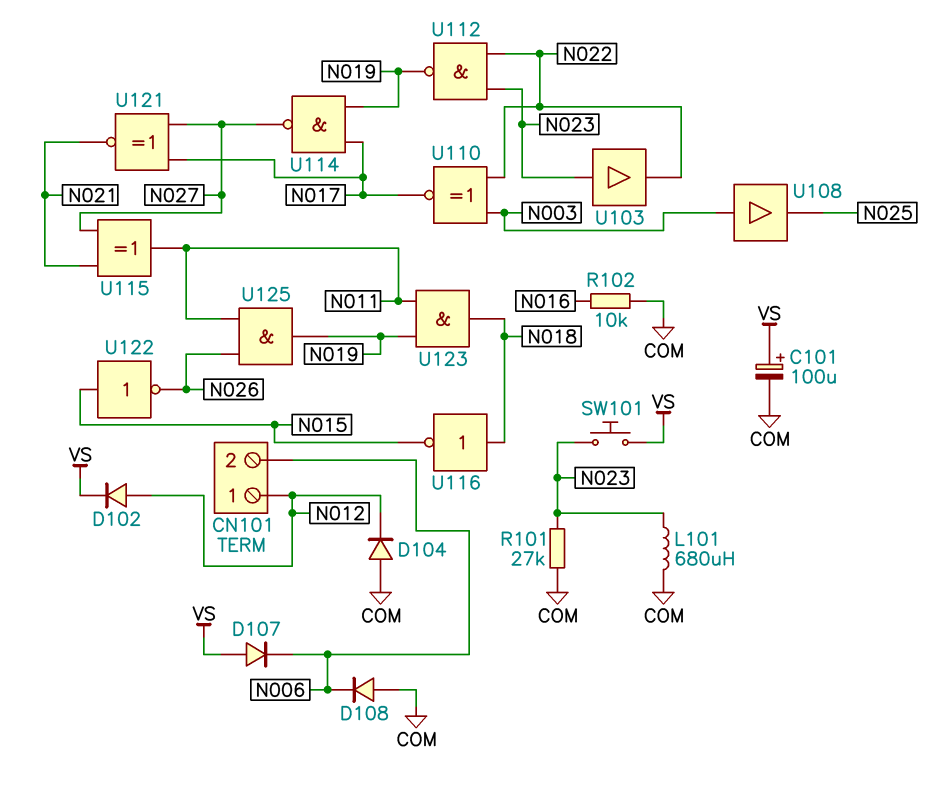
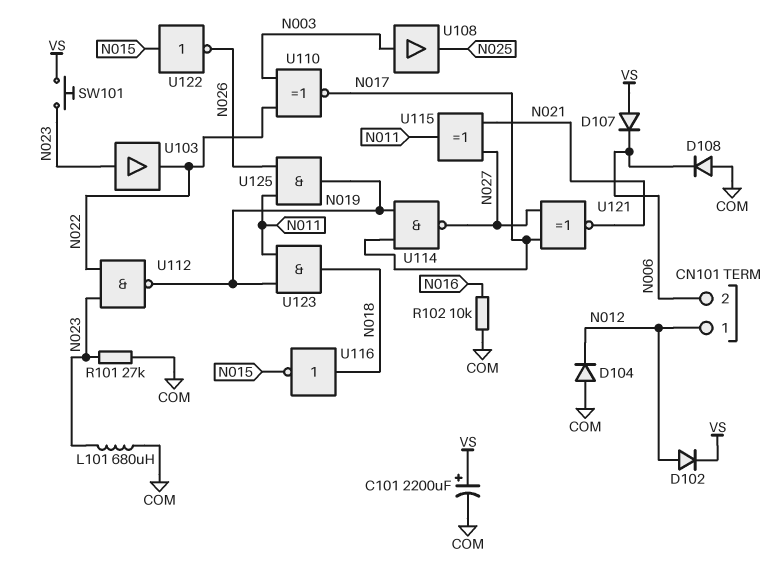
C101: 100uF (plus VS, minus COM) -> 2200uF (plus VS, minus COM)

